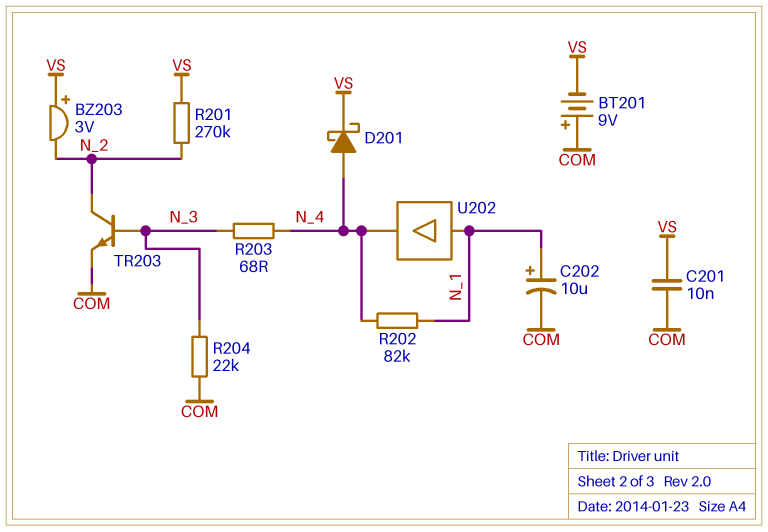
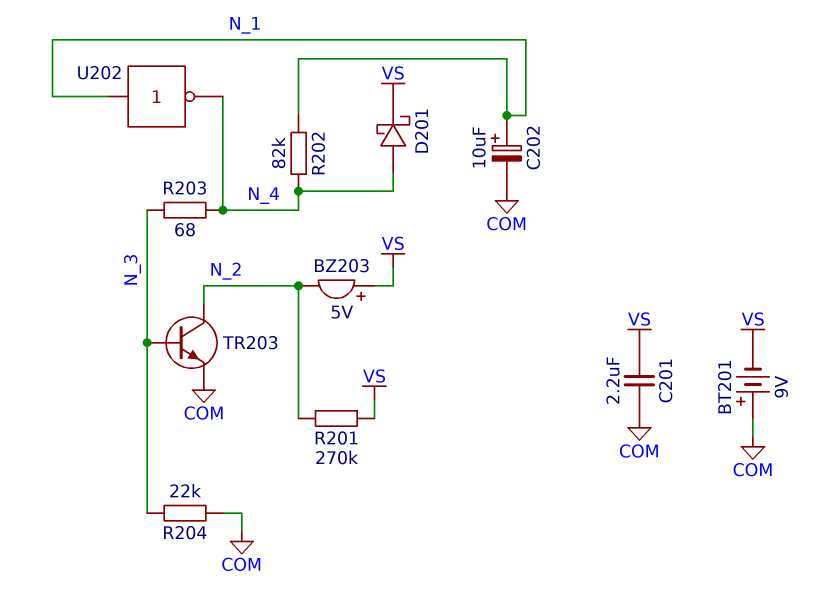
BZ203: buzzer 3V (plus VS, minus N_2) -> buzzer 5V (plus VS, minus N_2)
C201: 10nF (COM, VS) -> 2.2uF (COM, VS)
U202: buffer (in N_1, out N_4) -> NOT (in N_1, out N_4)

